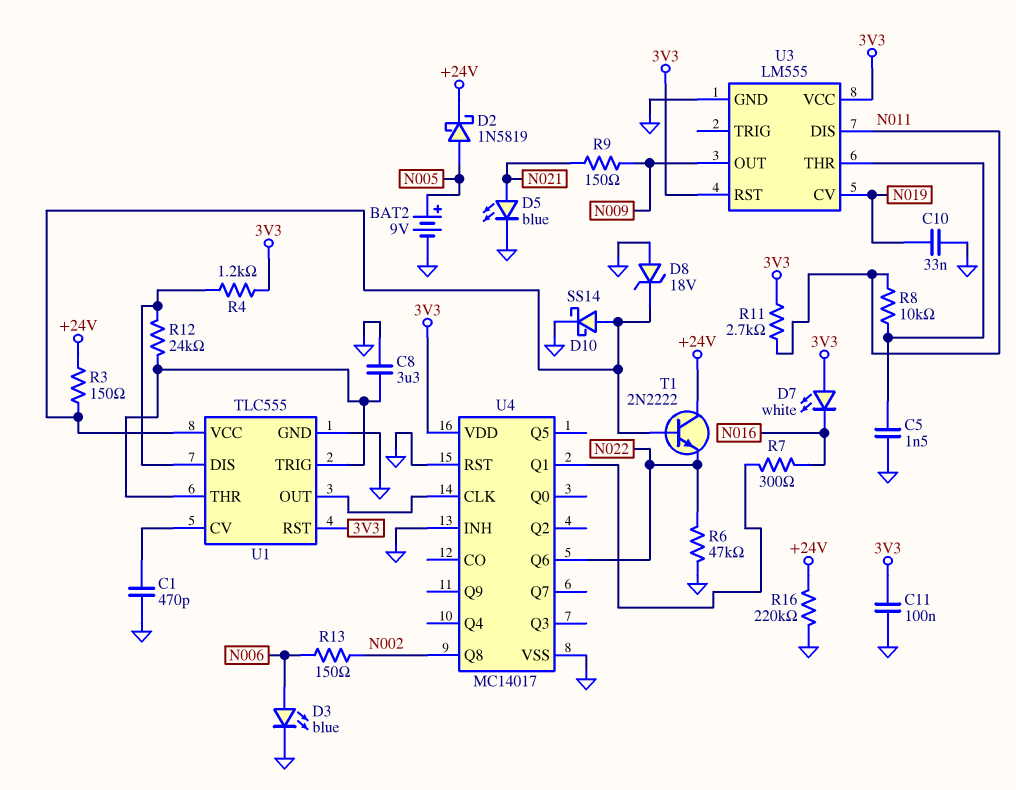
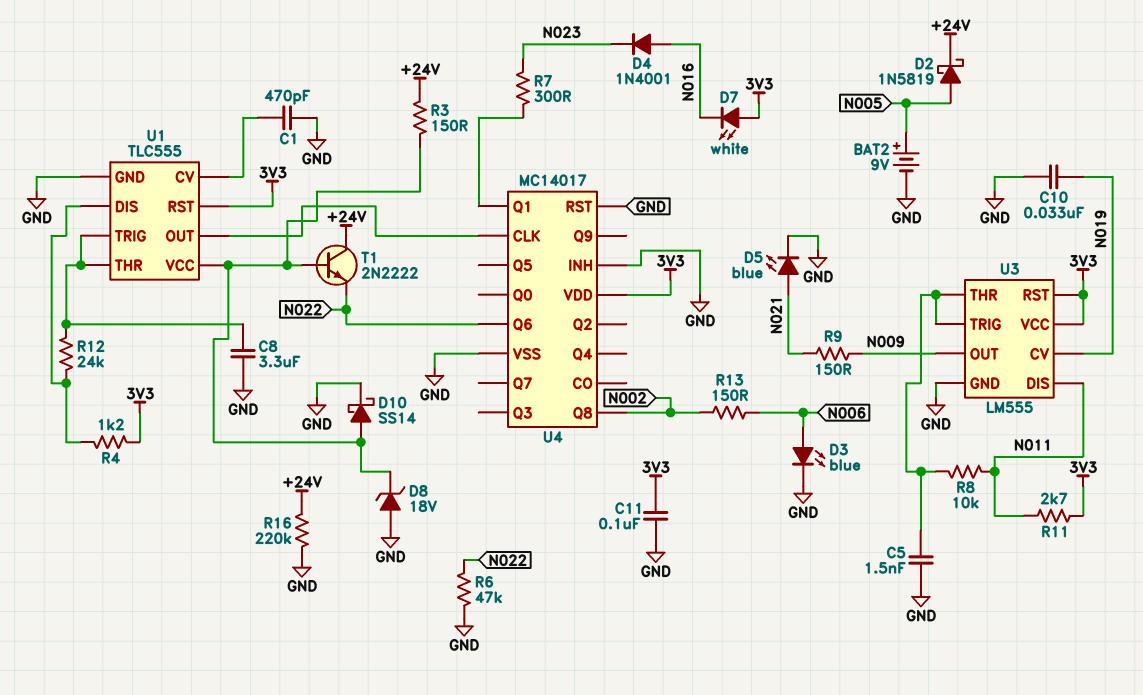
D4: none -> diode 1N4001 (A N016, K N023)
R7: 300 (N016, U4/Q1) -> 300 (N023, U4/Q1)
U3 pin TRIG: none -> U3/THR

